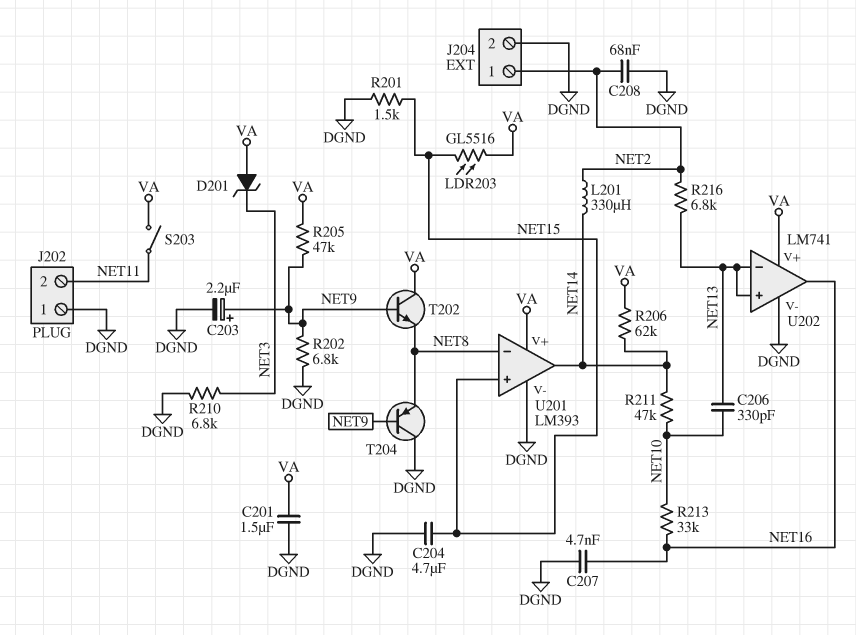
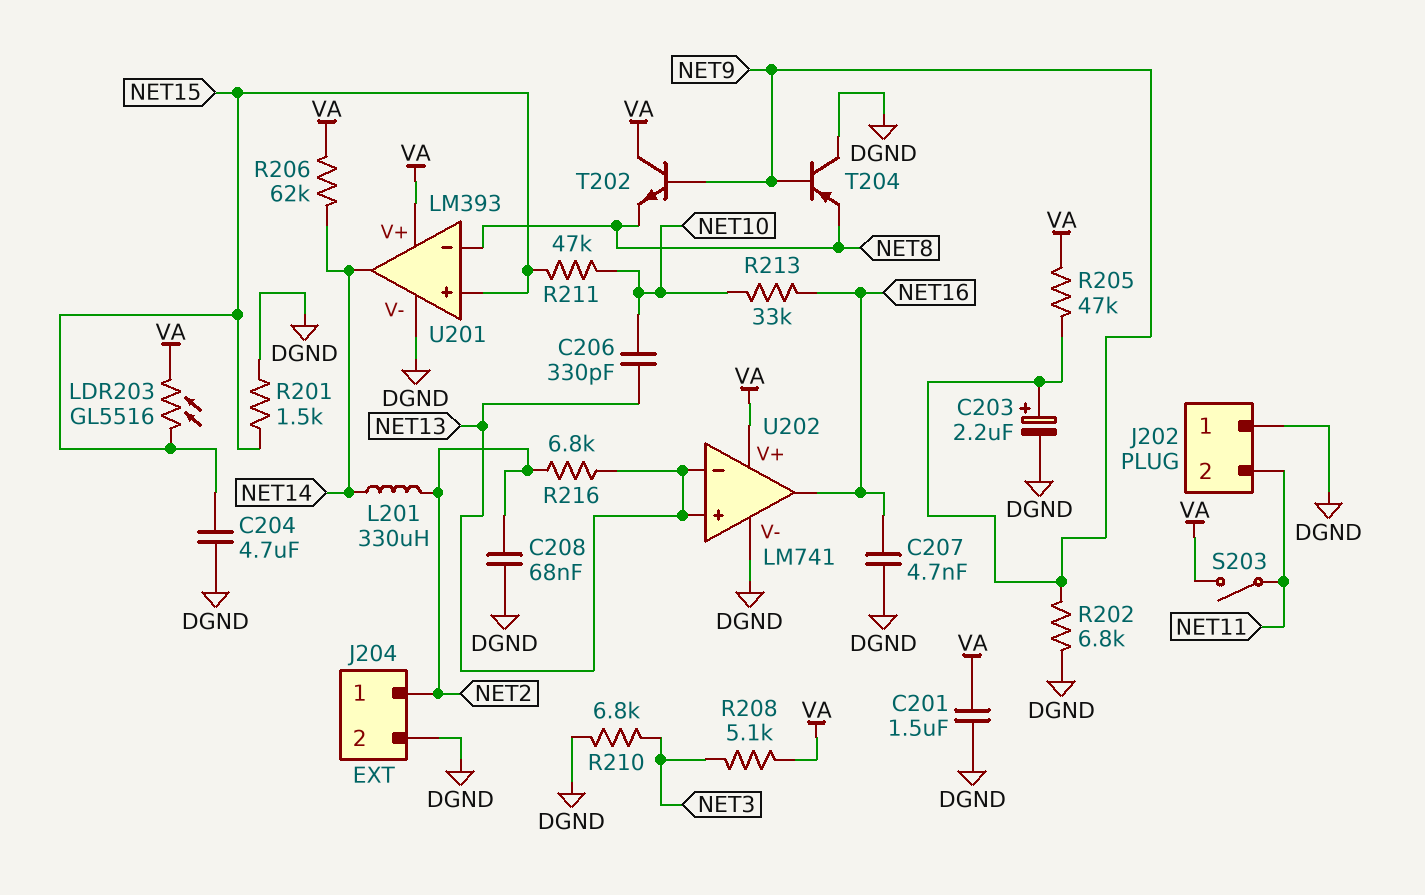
D201: zener (A VA, K NET3) -> none
R208: none -> 5.1k (NET3, VA)
R211: 47k (NET10, NET14) -> 47k (NET10, NET15)

